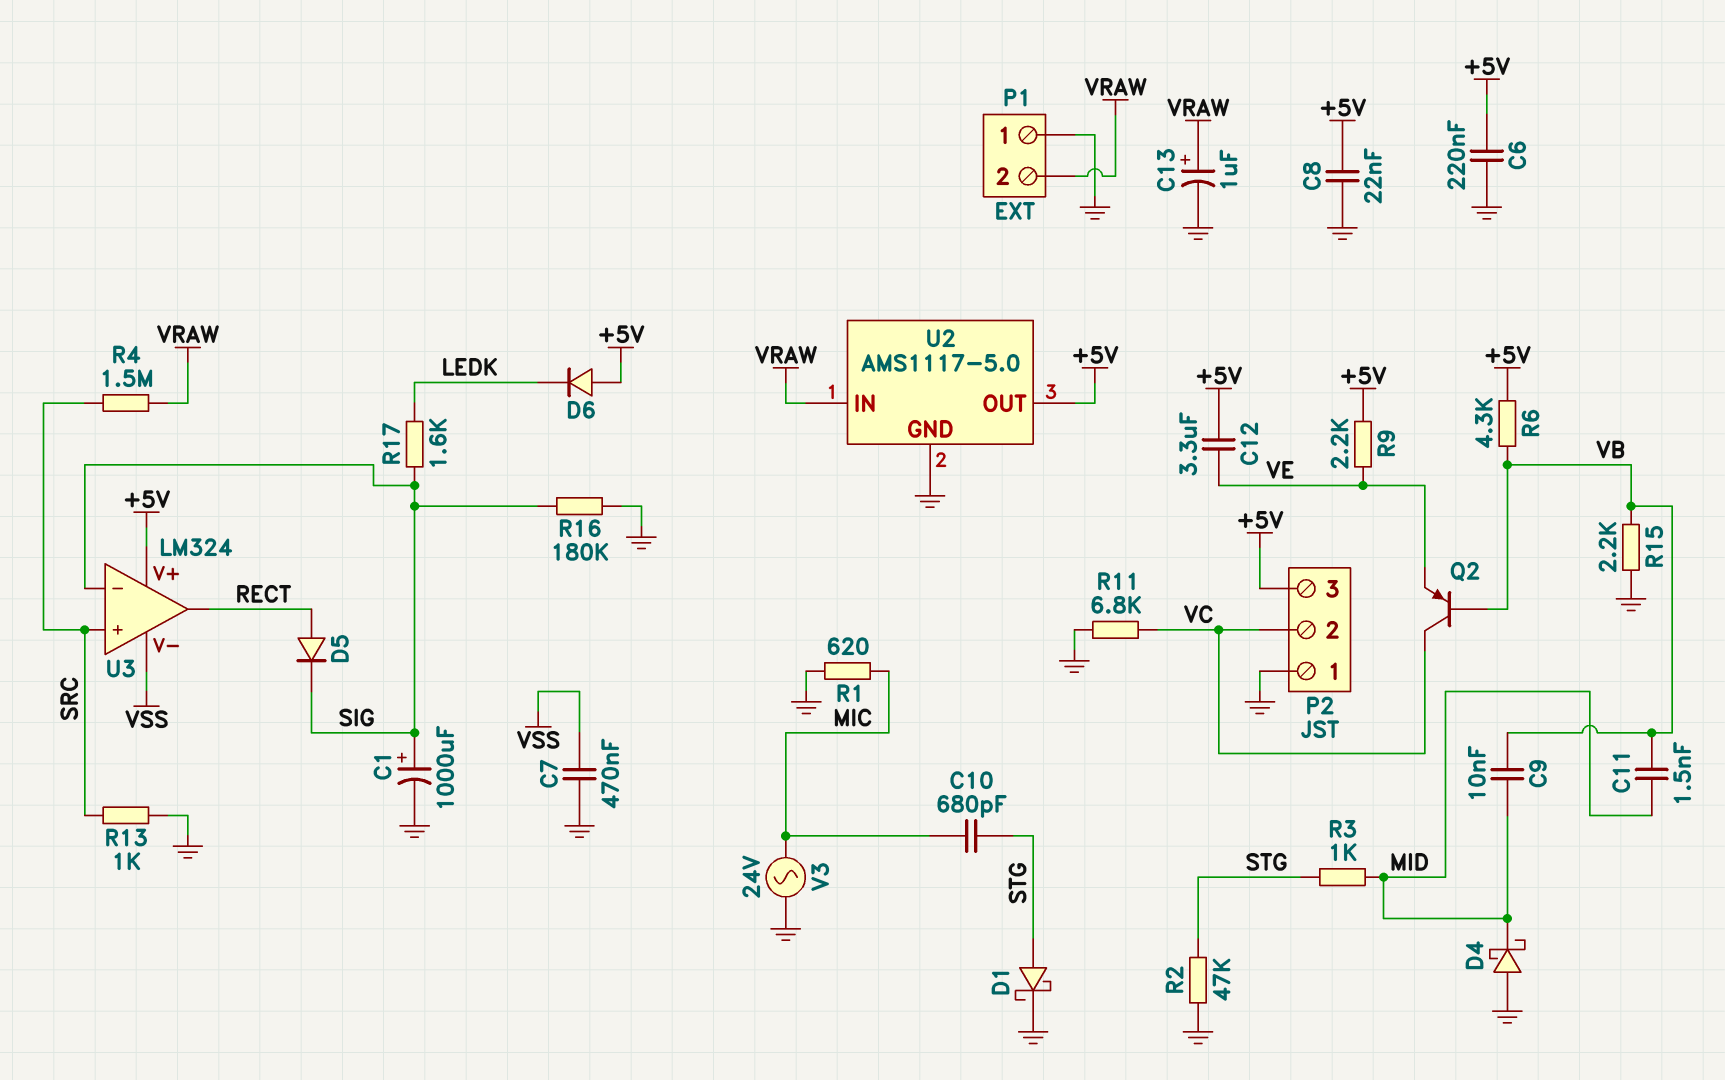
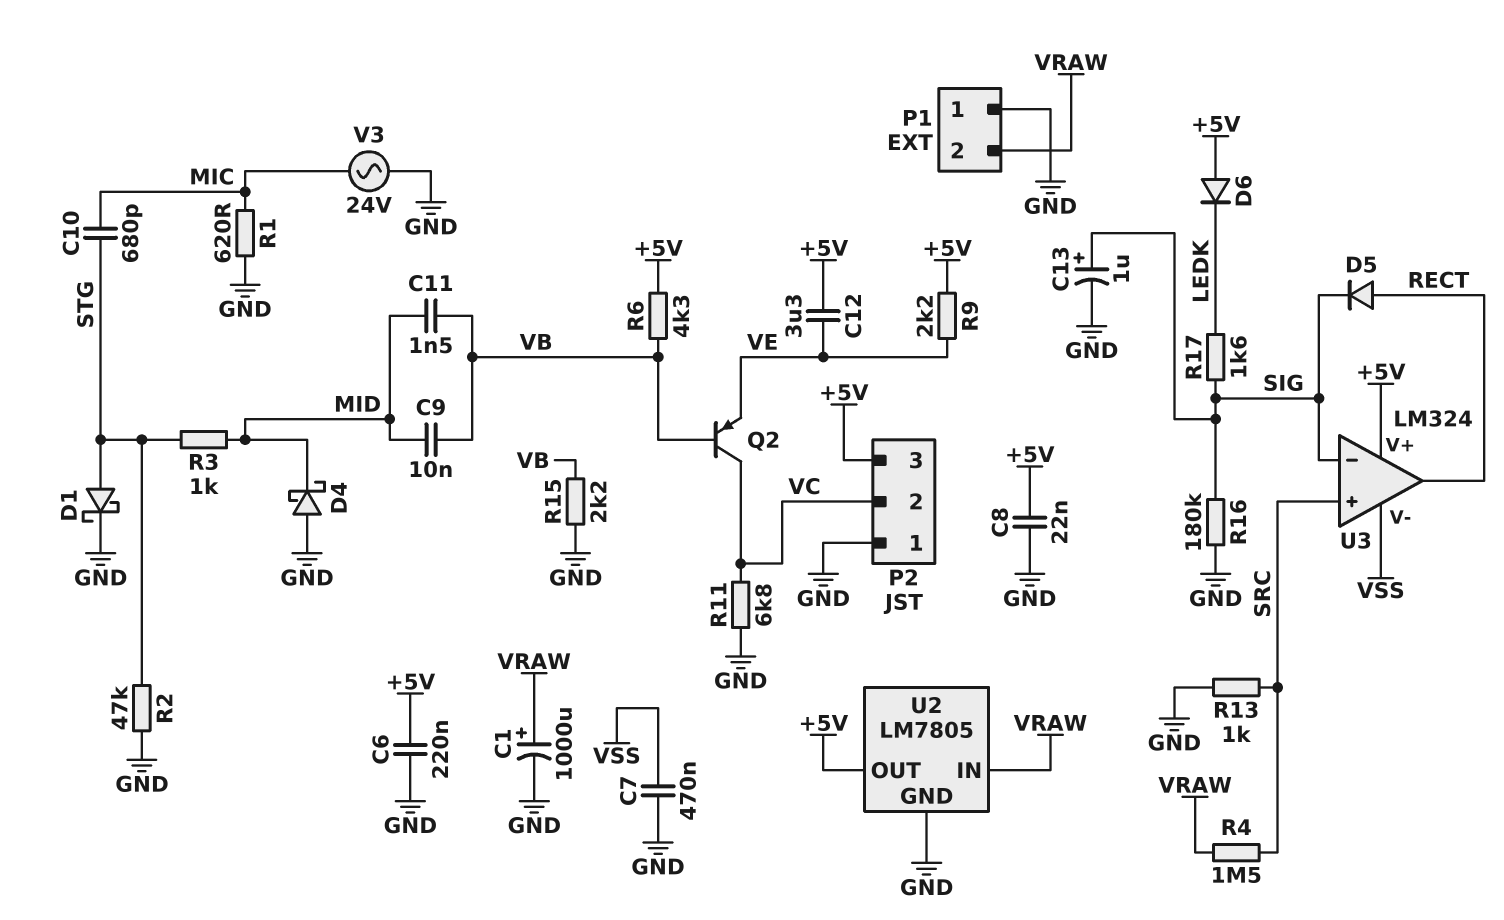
C1: 1000uF (plus SIG, minus GND) -> 1000uF (plus VRAW, minus GND)
C13: 1uF (plus VRAW, minus GND) -> 1uF (plus SIG, minus GND)
U2: AMS1117-5.0 -> LM7805

